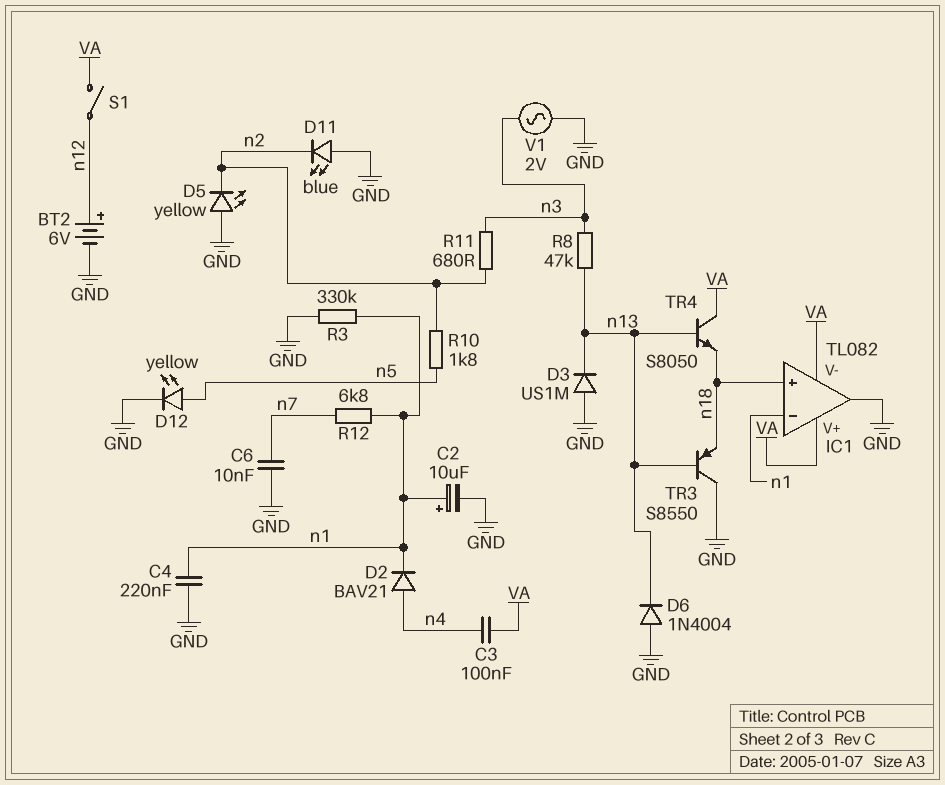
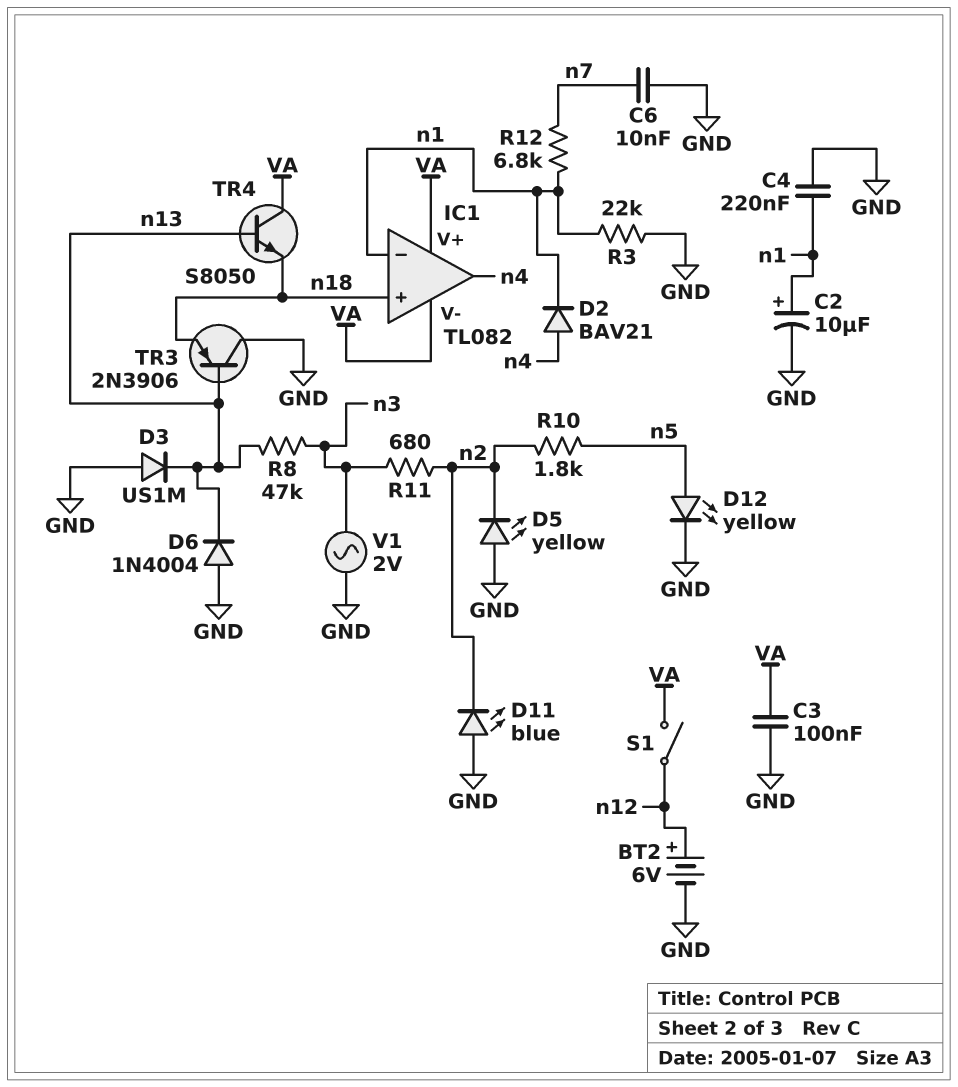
C3: 100nF (VA, n4) -> 100nF (GND, VA)
IC1 pin out: GND -> n4
R3: 330k (GND, n1) -> 22k (GND, n1)
TR3: PNP S8550 (B n13, C GND, E n18) -> PNP 2N3906 (B n13, C GND, E n18)

